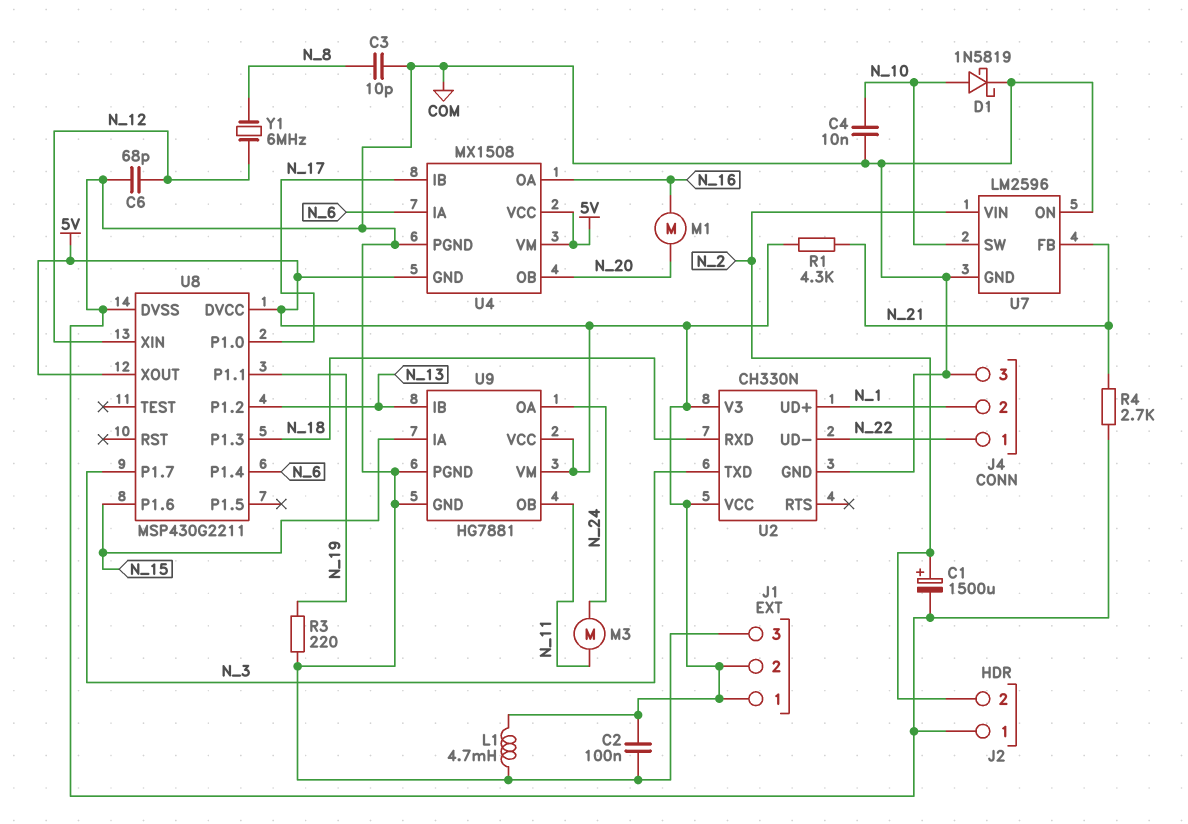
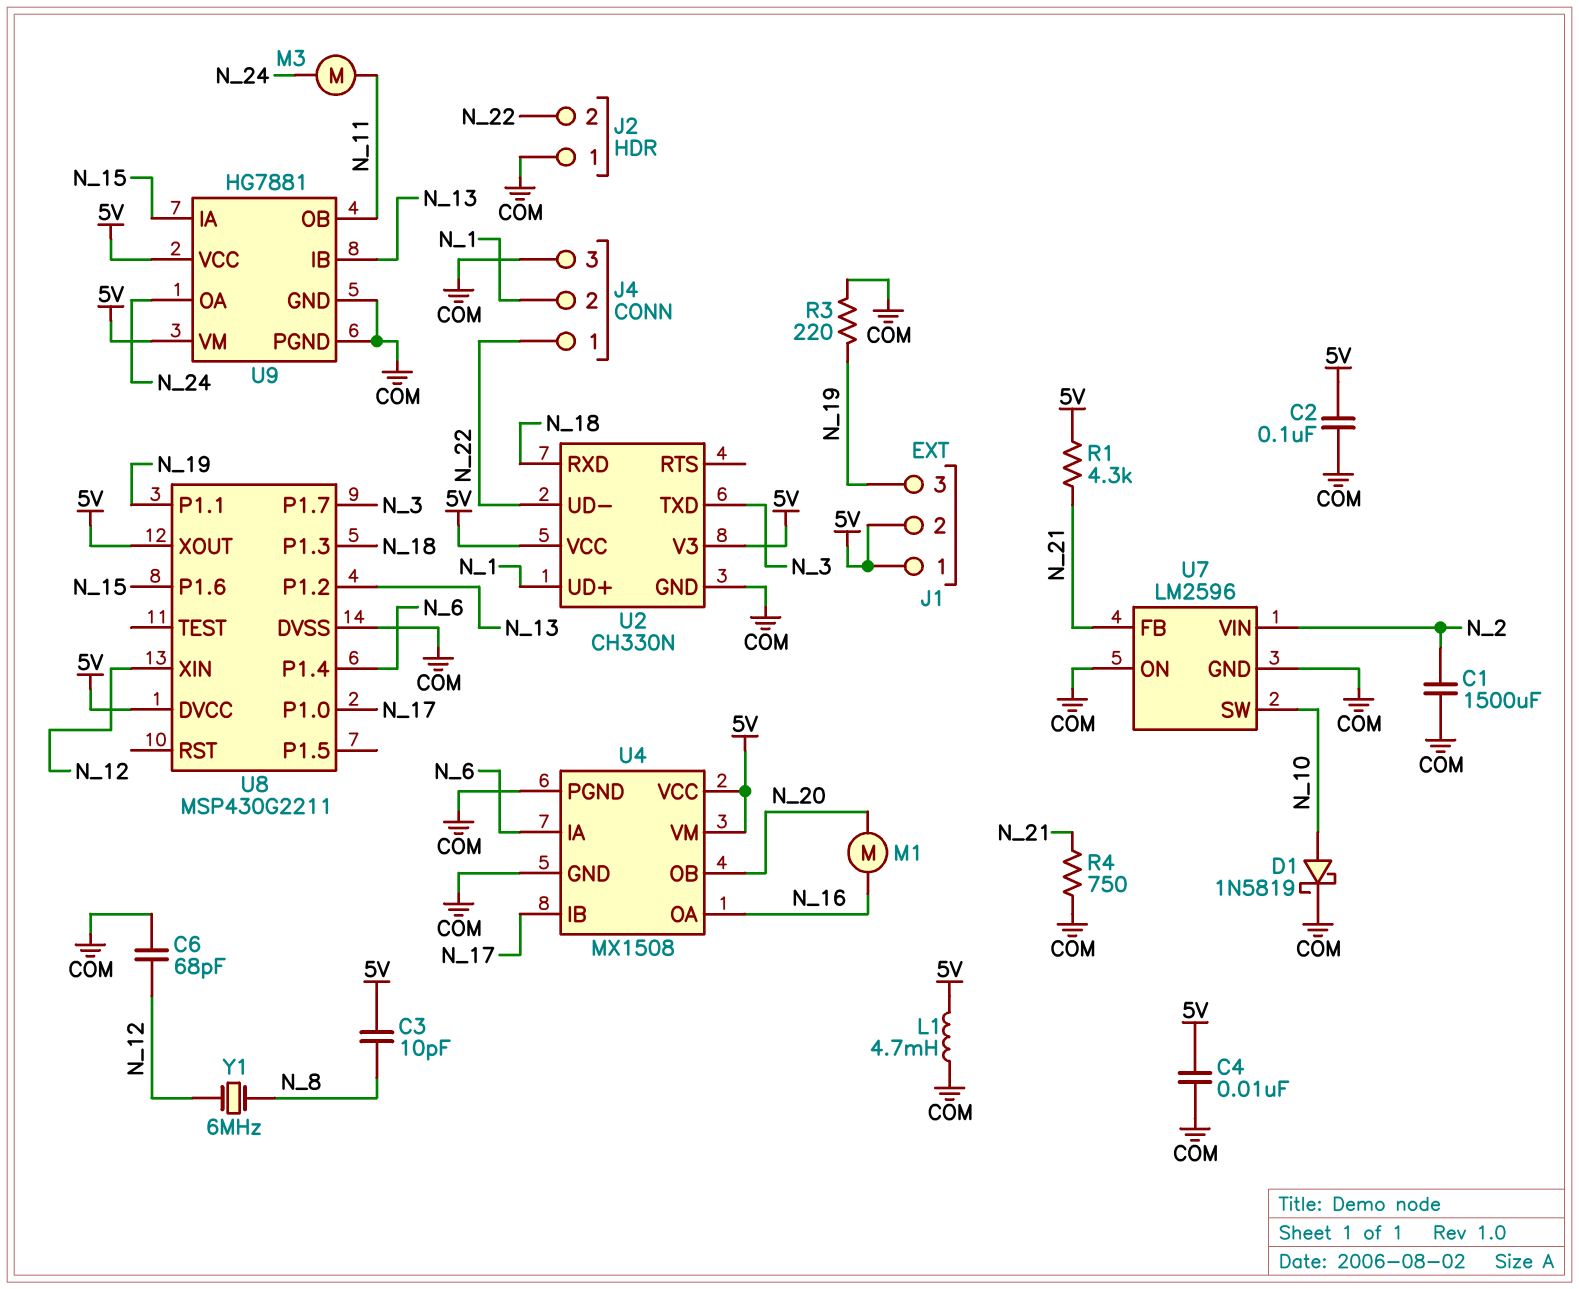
C1: 1500uF (plus N_2, minus COM) -> 1500uF (COM, N_2)
C3: 10pF (COM, N_8) -> 10pF (5V, N_8)
C4: 10nF (COM, N_10) -> 10nF (5V, COM)
J1 pin 3: COM -> N_19
J2 pin 2: N_2 -> N_22
R4: 2.7k (COM, N_21) -> 750 (COM, N_21)
U4 pin GND: 5V -> COM

